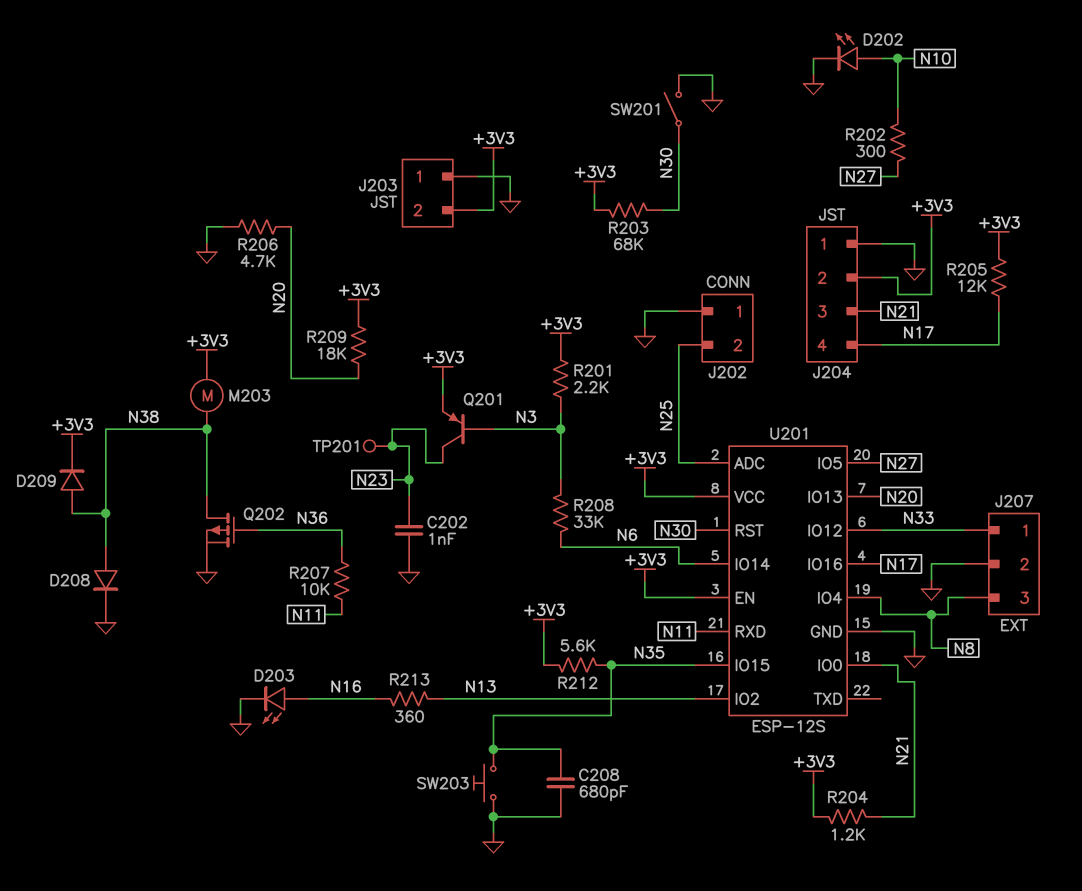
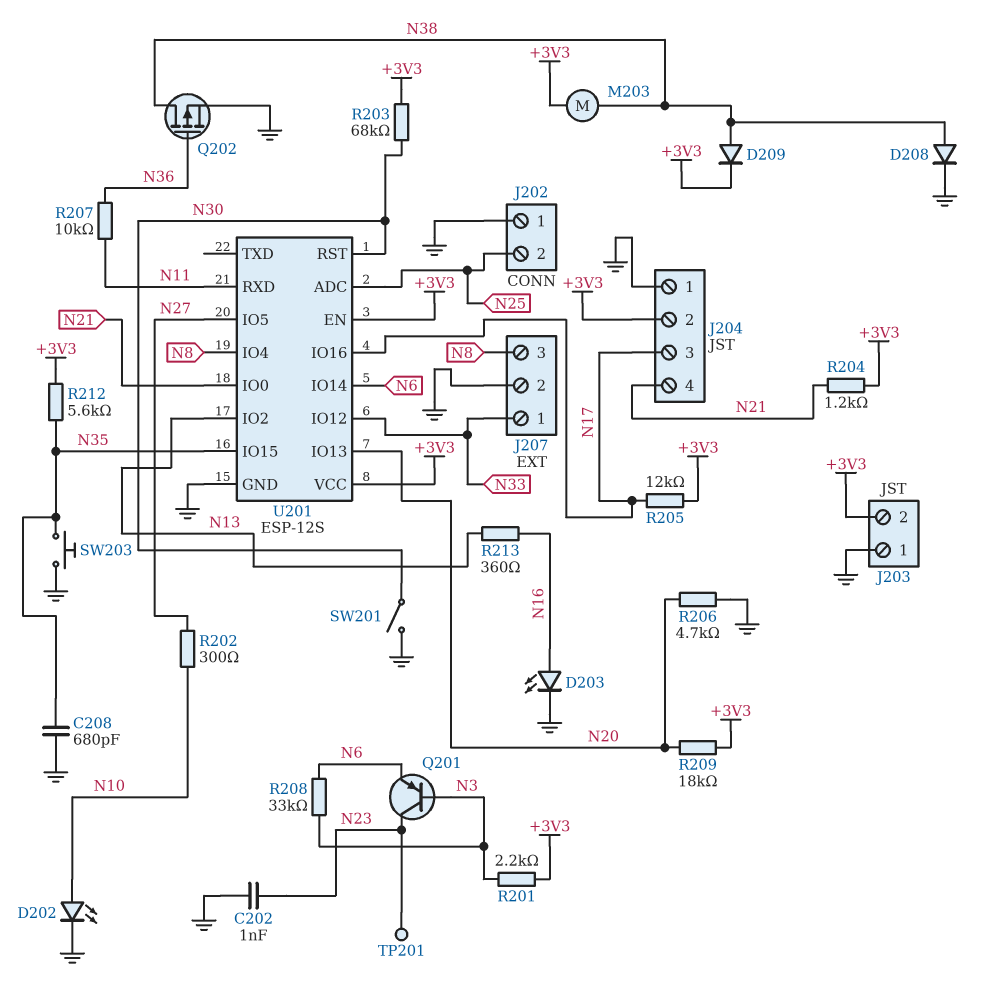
J204 pin 3: N21 -> N17
J204 pin 4: N17 -> N21
Q201: PNP (B N3, C N23, E +3V3) -> PNP (B N3, C N23, E N6)

